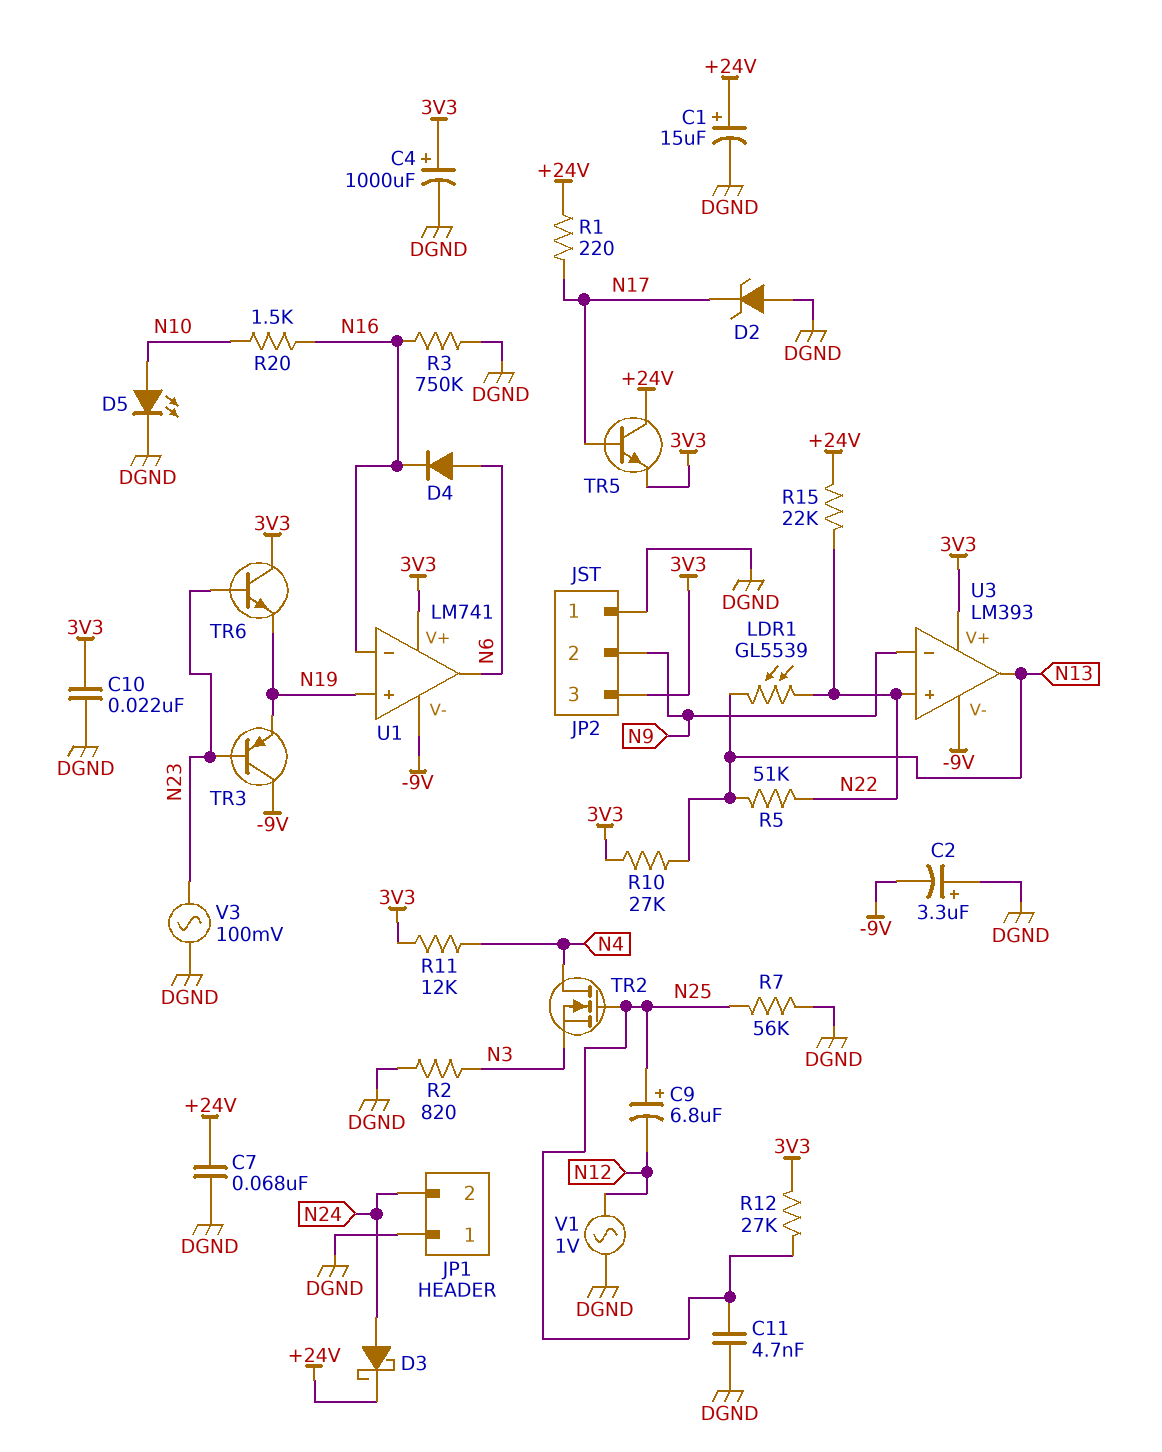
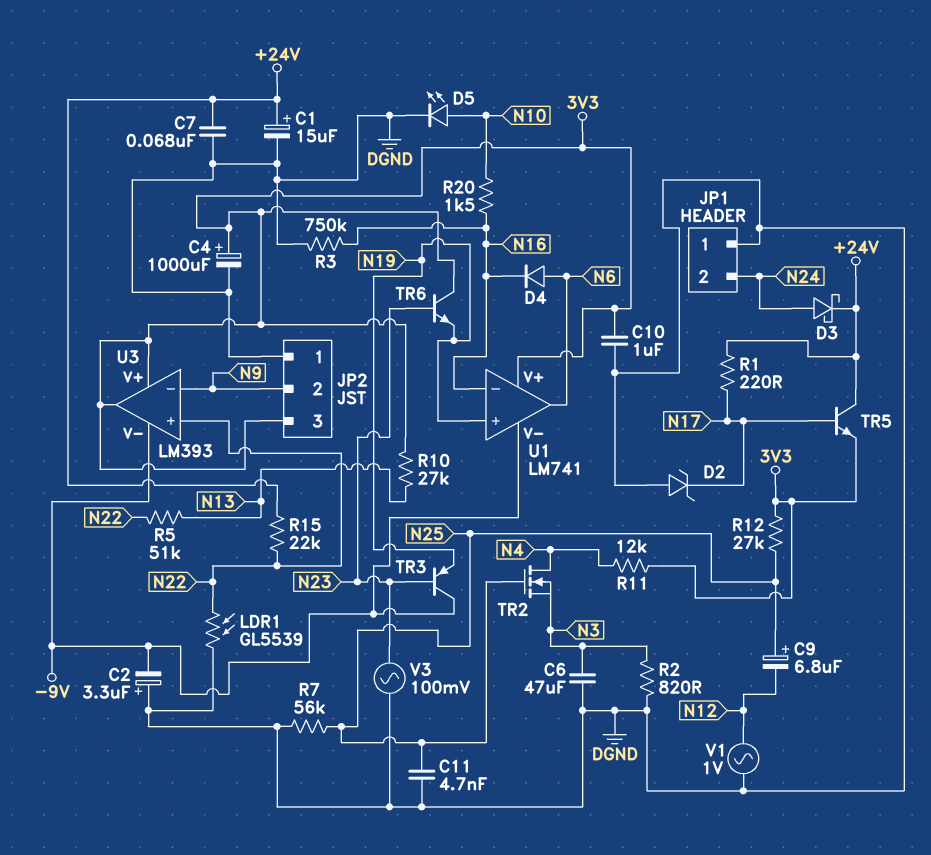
C6: none -> 47uF (DGND, N3)
C10: 22nF (3V3, DGND) -> 1uF (3V3, DGND)
LDR1: GL5539 (N13, N22) -> GL5539 (DGND, N22)
U3 pin out: N13 -> 3V3

